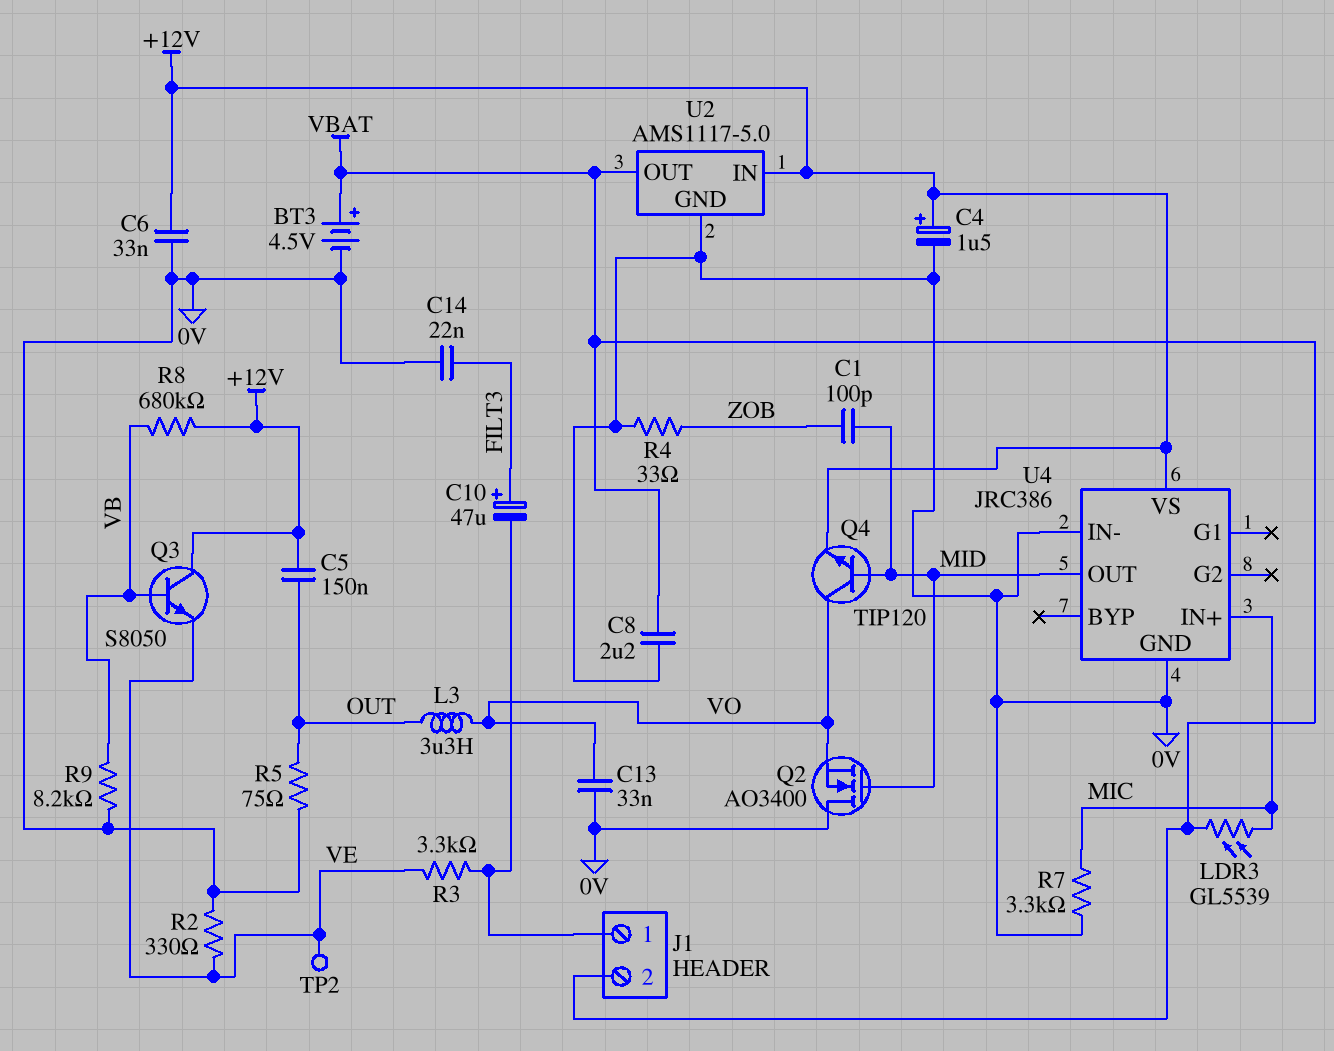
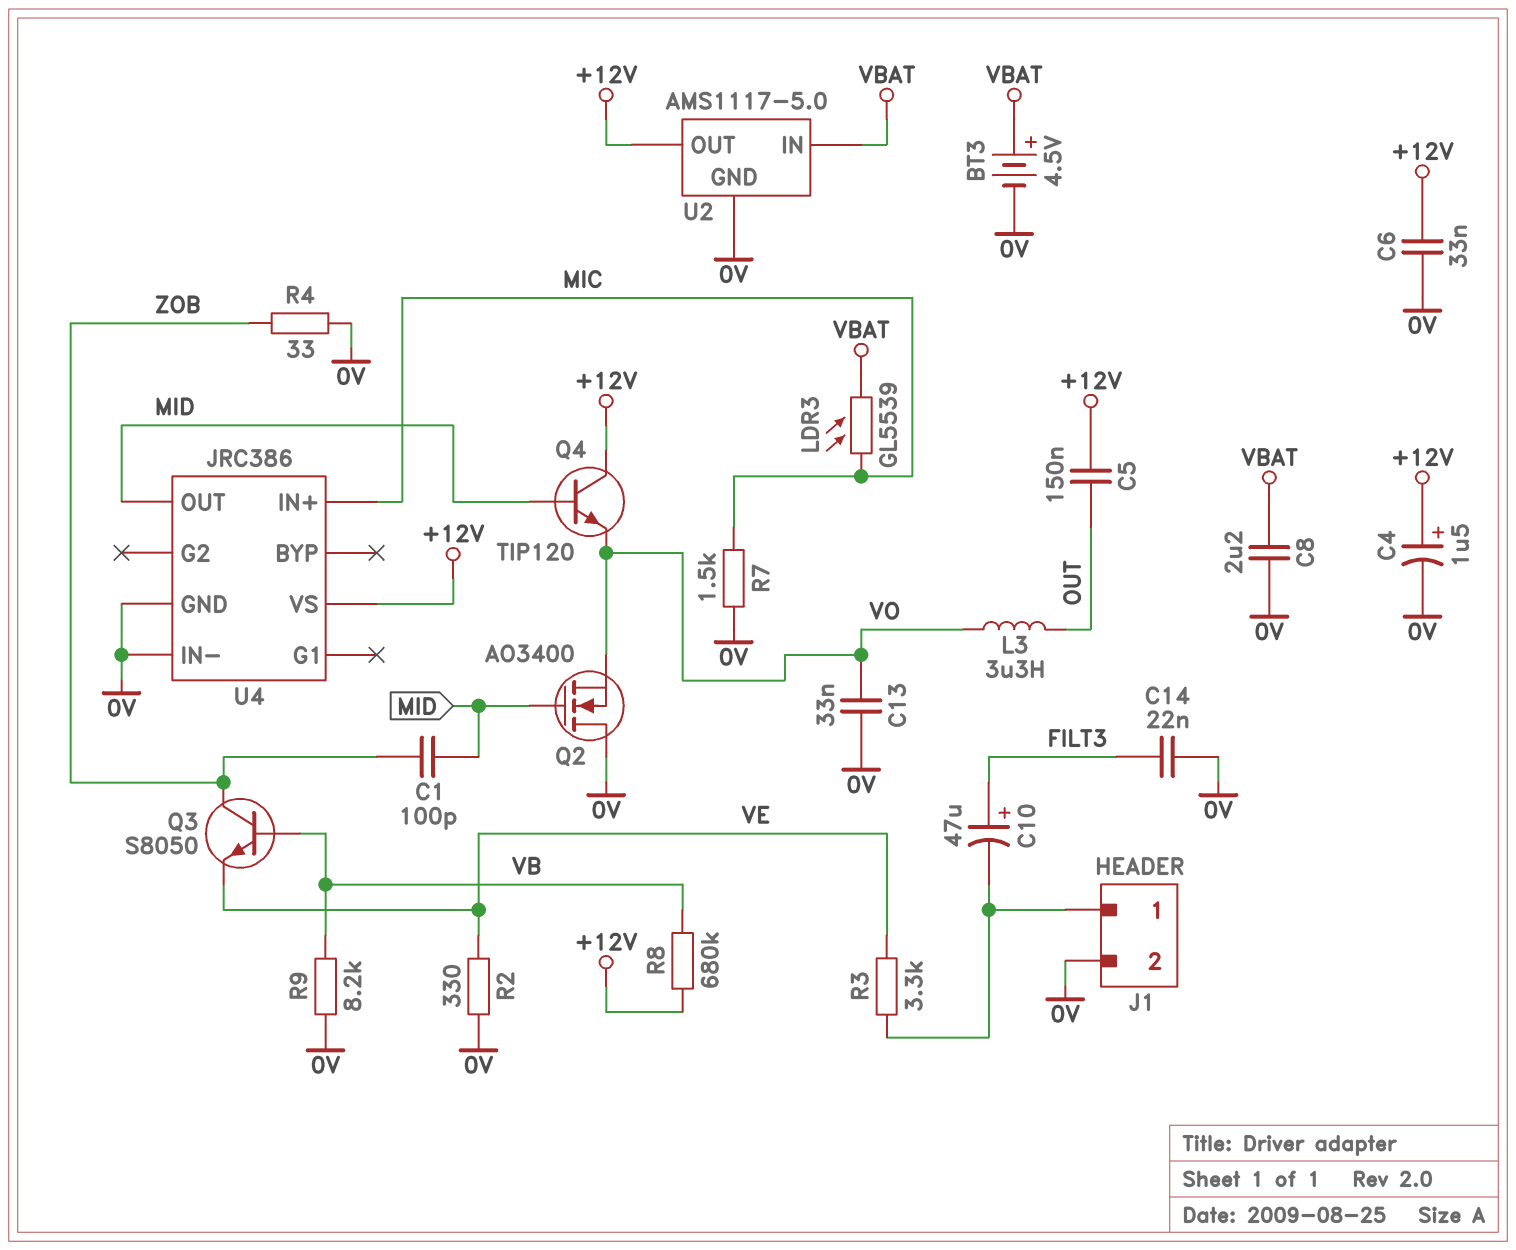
J1 pin 2: VBAT -> 0V
Q3: NPN S8050 (B VB, C +12V, E VE) -> NPN S8050 (B VB, C ZOB, E VE)
Q4: NPN TIP120 (B MID, C VO, E +12V) -> NPN TIP120 (B MID, C +12V, E VO)
R5: 75 (0V, OUT) -> none
R7: 3.3k (0V, MIC) -> 1.5k (0V, MIC)
TP2: test point (VE) -> none
U2 pin IN: +12V -> VBAT
U2 pin OUT: VBAT -> +12V

